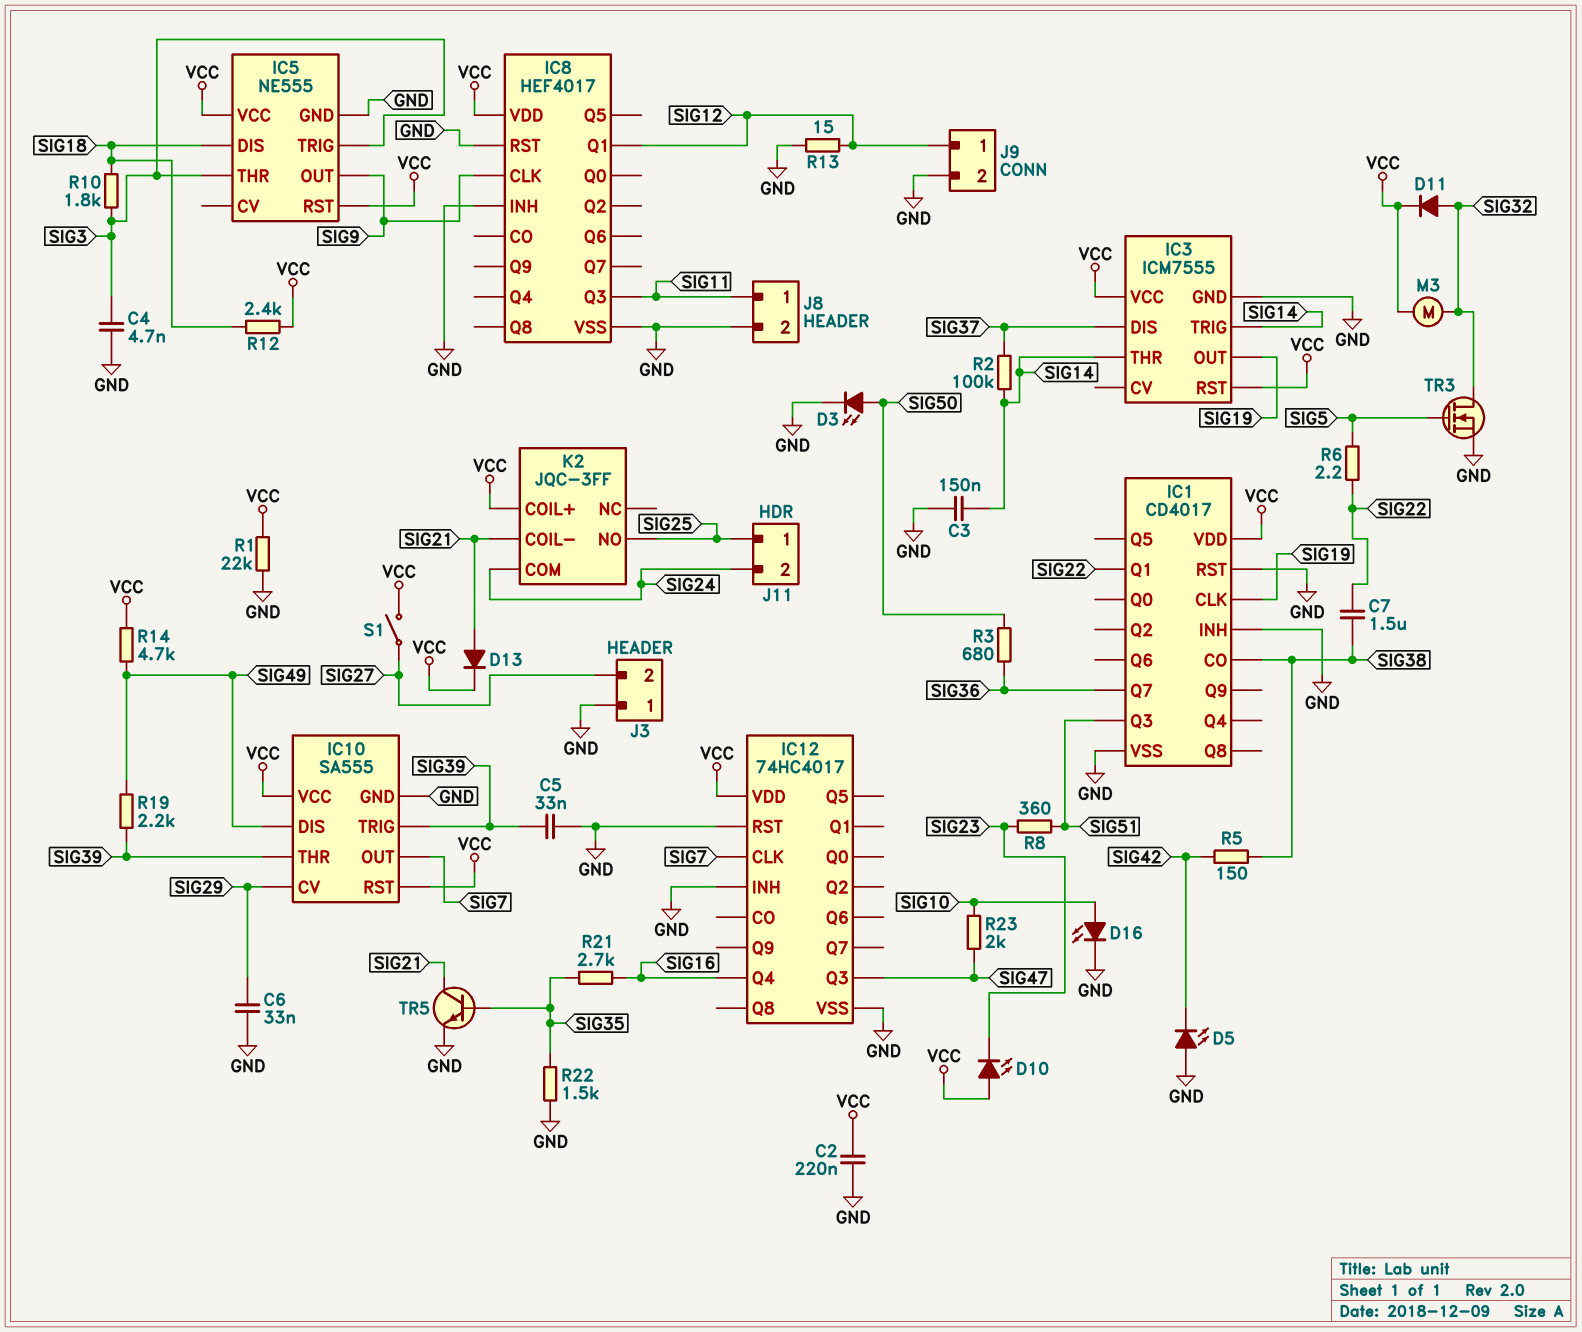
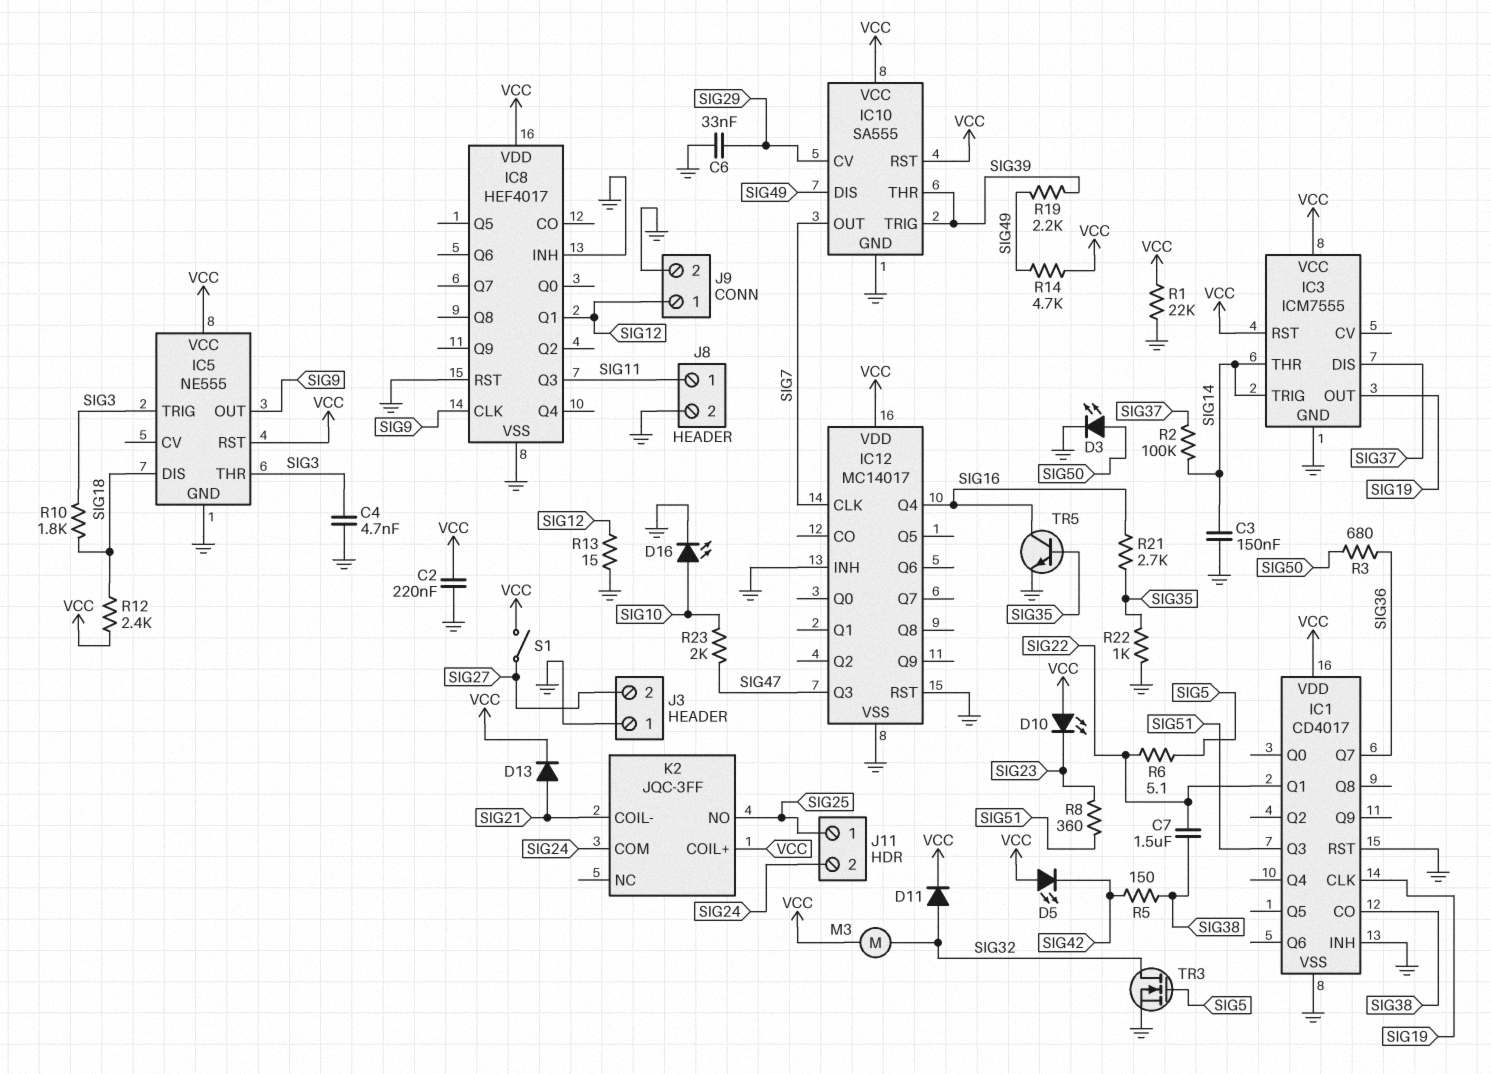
C5: 33nF (GND, SIG39) -> none
D5: LED (A GND, K SIG42) -> LED (A VCC, K SIG42)
IC12: 74HC4017 -> MC14017
R6: 2.2 (SIG5, SIG22) -> 5.1 (SIG5, SIG22)
R22: 1.5k (GND, SIG35) -> 1k (GND, SIG35)
TR5: NPN (B SIG35, C SIG21, E GND) -> NPN (B SIG35, C SIG16, E GND)

